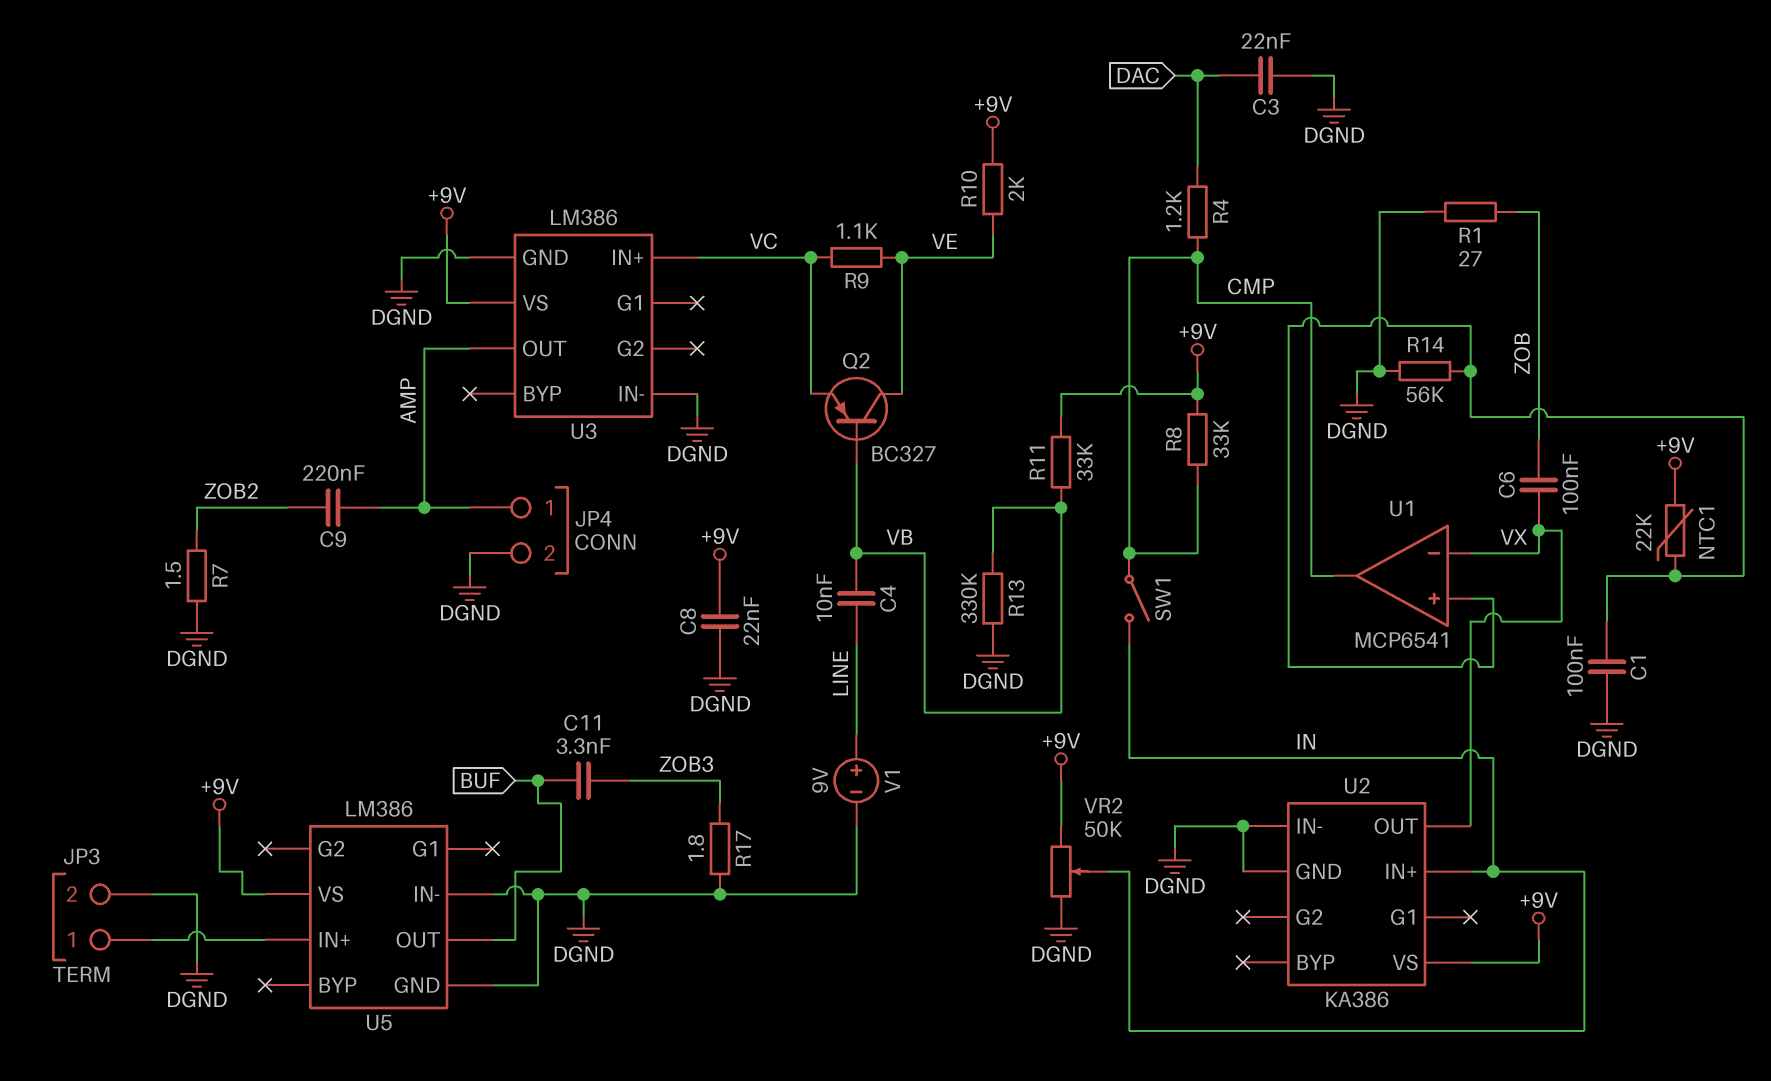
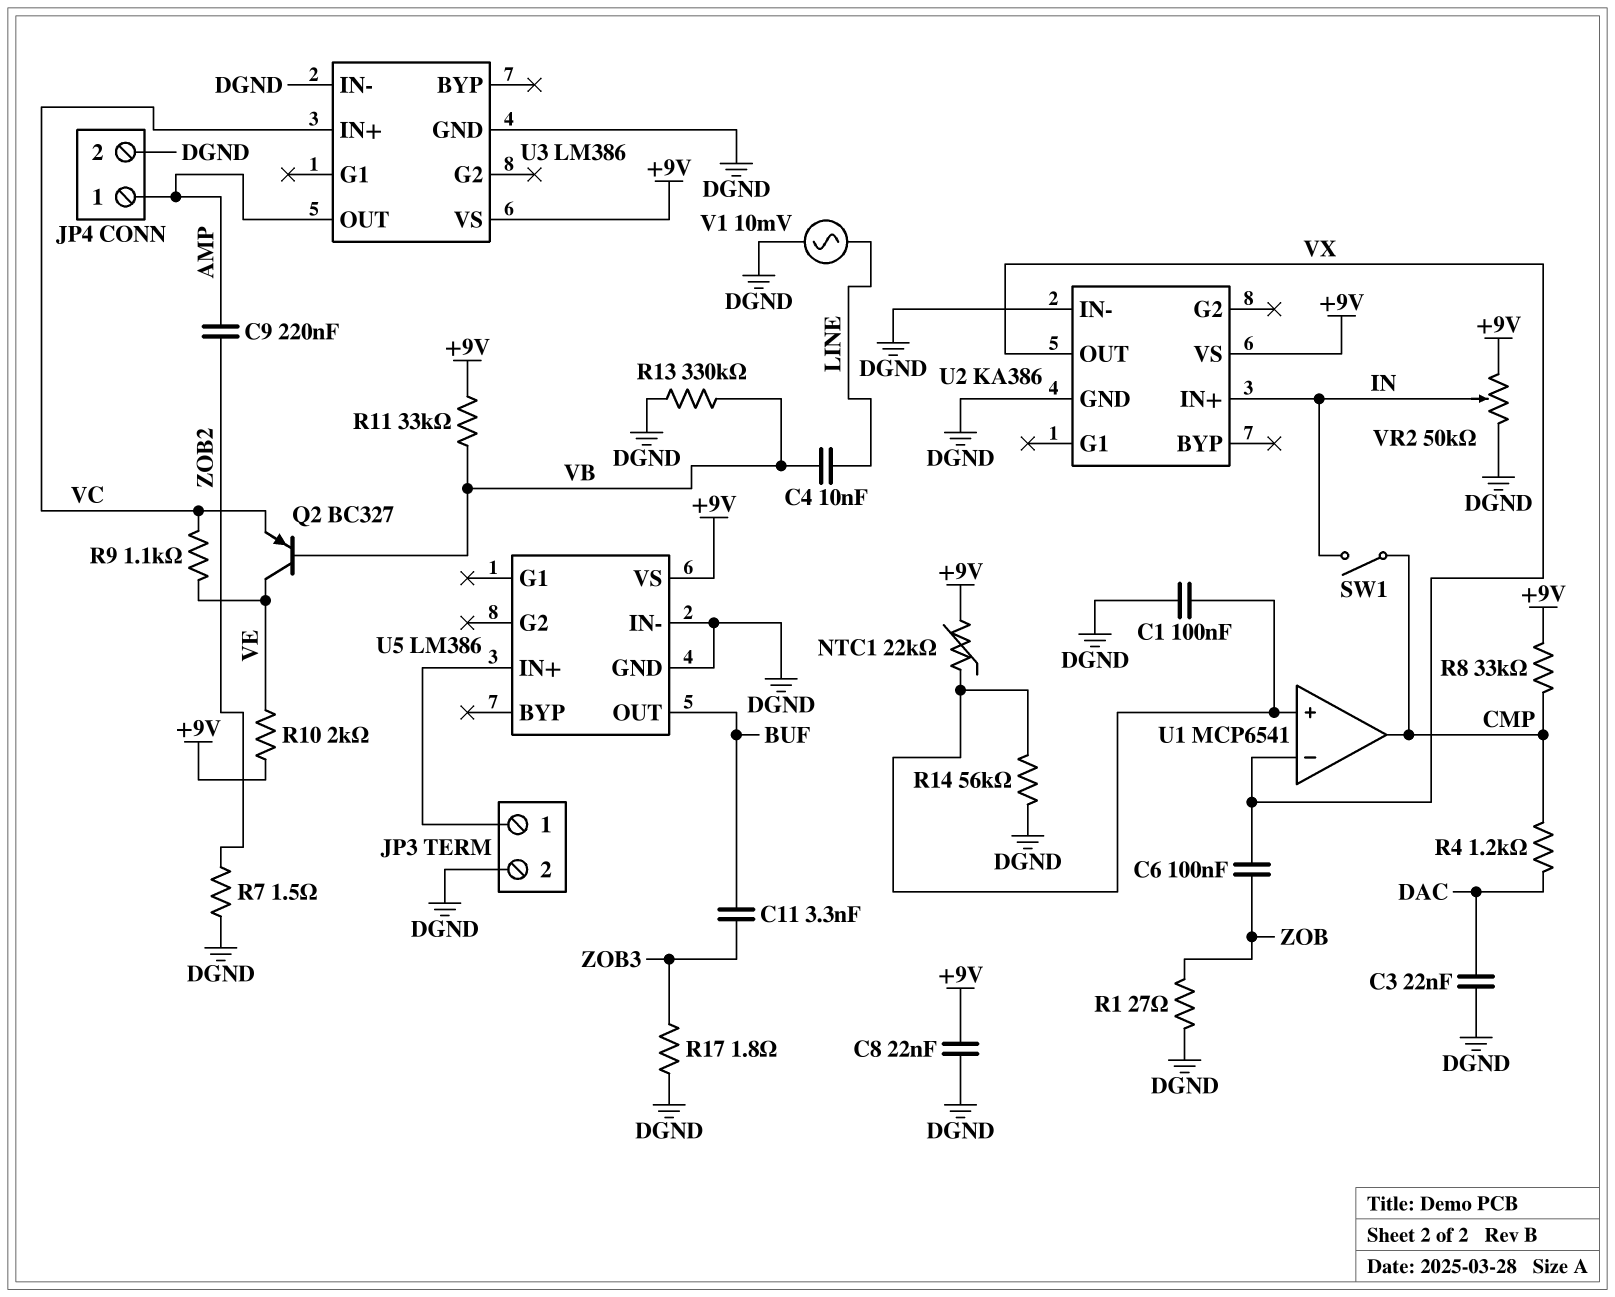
V1: 9V (plus LINE, minus DGND) -> AC 10mV (DGND, LINE)

